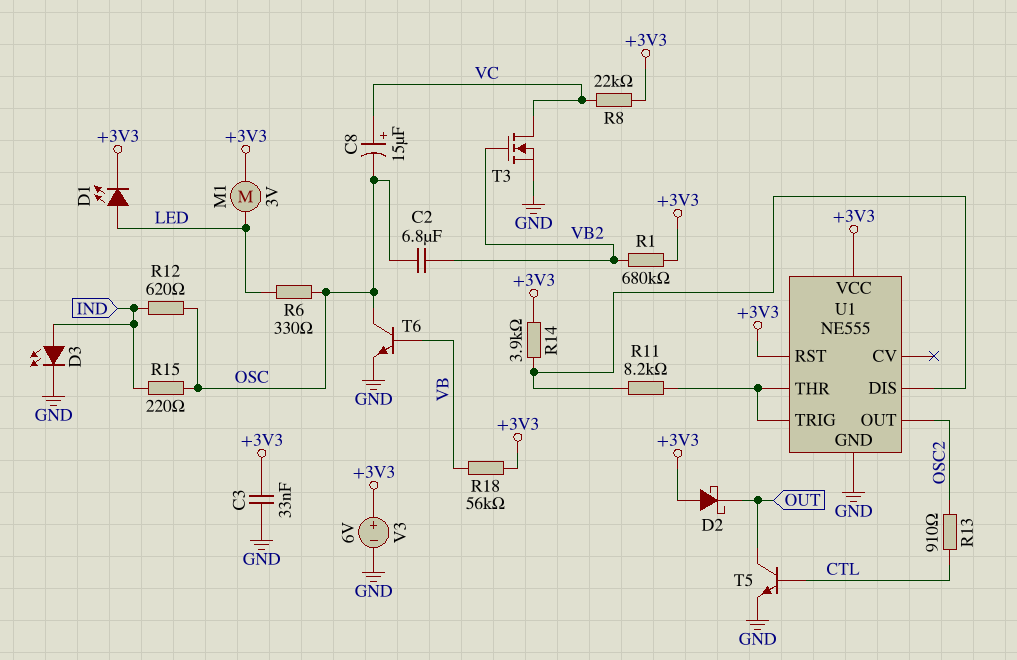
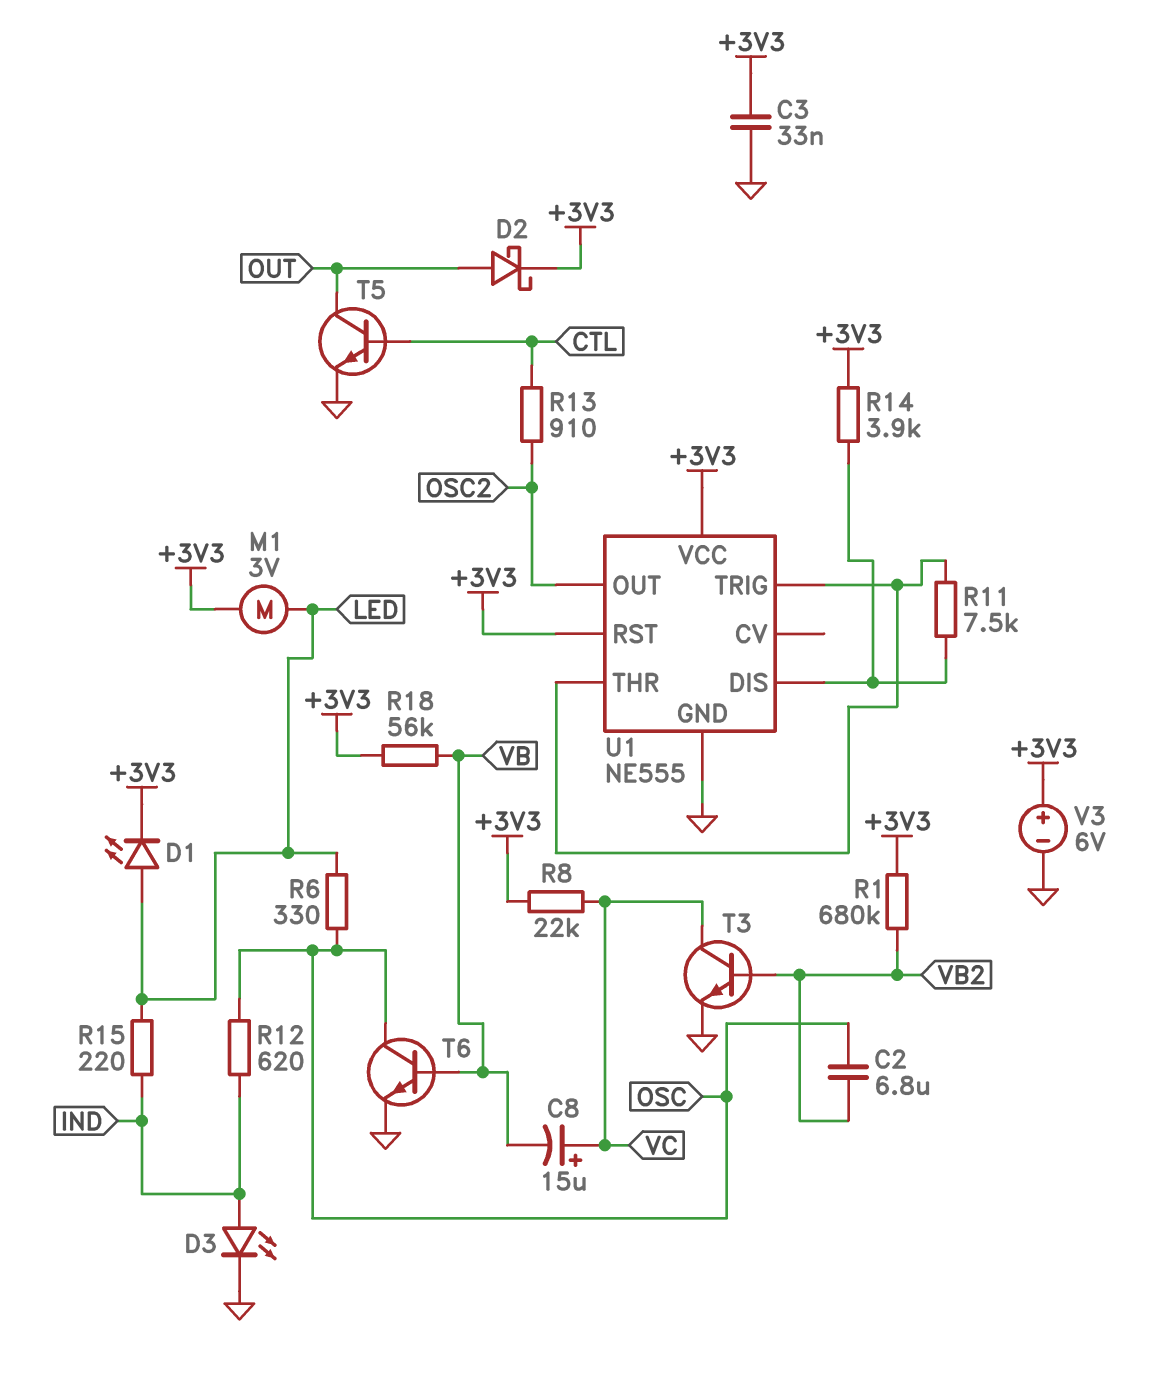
C8: 15uF (plus VC, minus OSC) -> 15uF (plus VC, minus VB)
D2: schottky (A +3V3, K OUT) -> schottky (A OUT, K +3V3)
R11: 8.2k (U1/DIS, U1/THR) -> 7.5k (U1/DIS, U1/THR)
R15: 220 (IND, OSC) -> 220 (IND, LED)
T3: NMOS (G VB2, D VC, S GND) -> NPN (B VB2, C VC, E GND)

